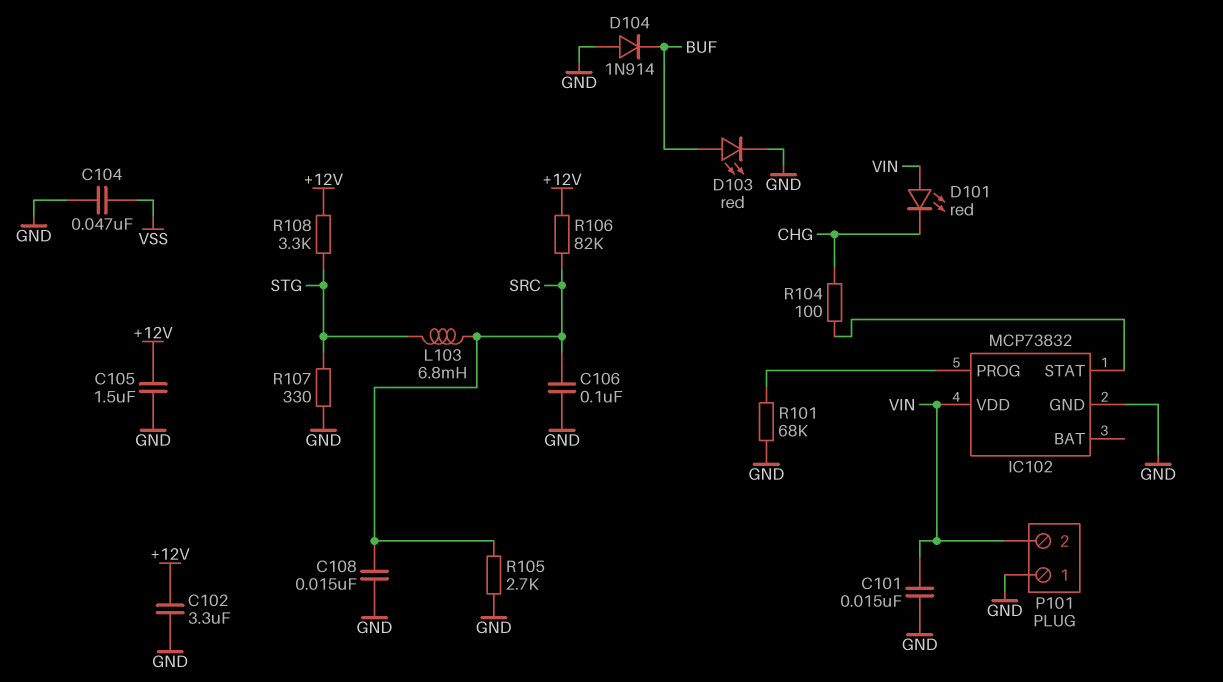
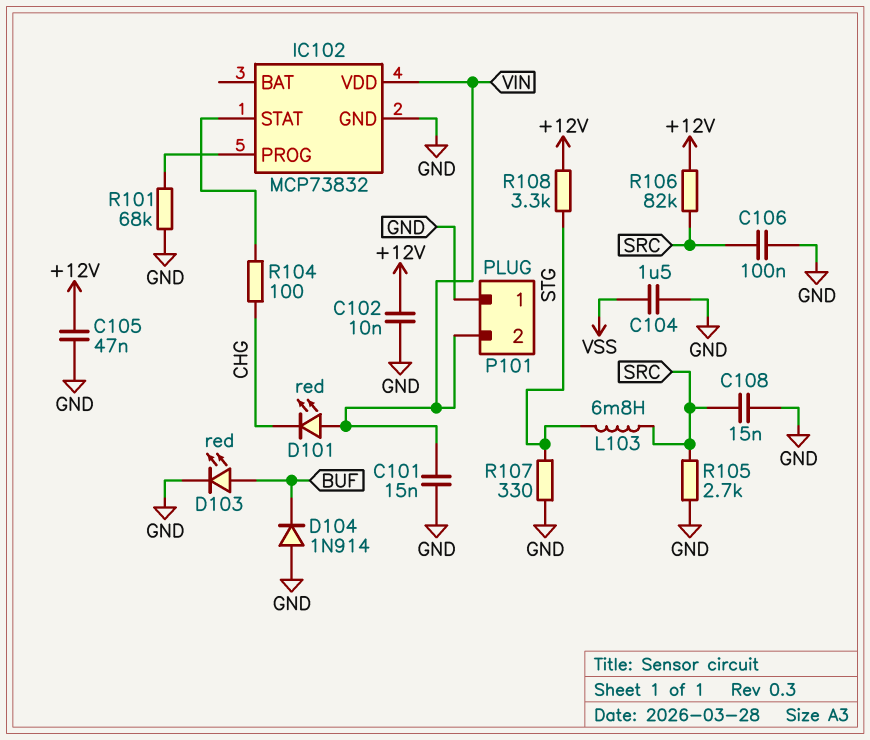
C102: 3.3uF (+12V, GND) -> 10nF (+12V, GND)
C104: 47nF (GND, VSS) -> 1.5uF (GND, VSS)
C105: 1.5uF (+12V, GND) -> 47nF (+12V, GND)

